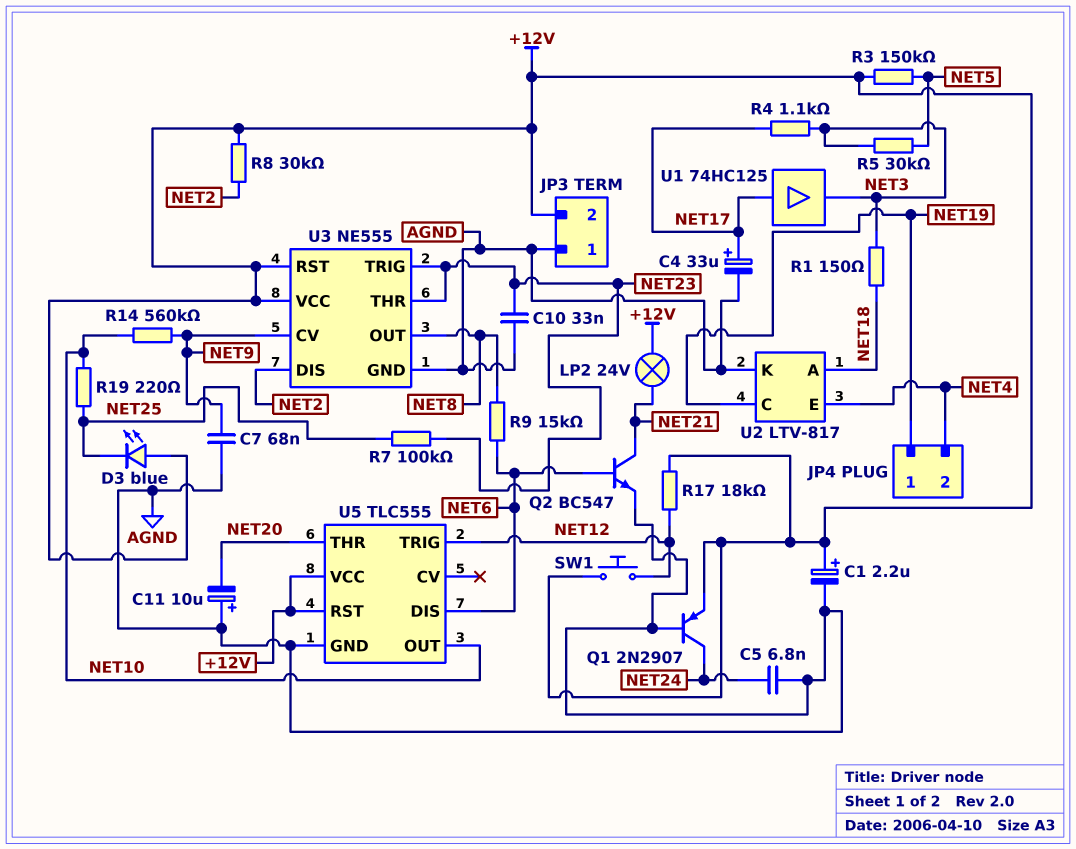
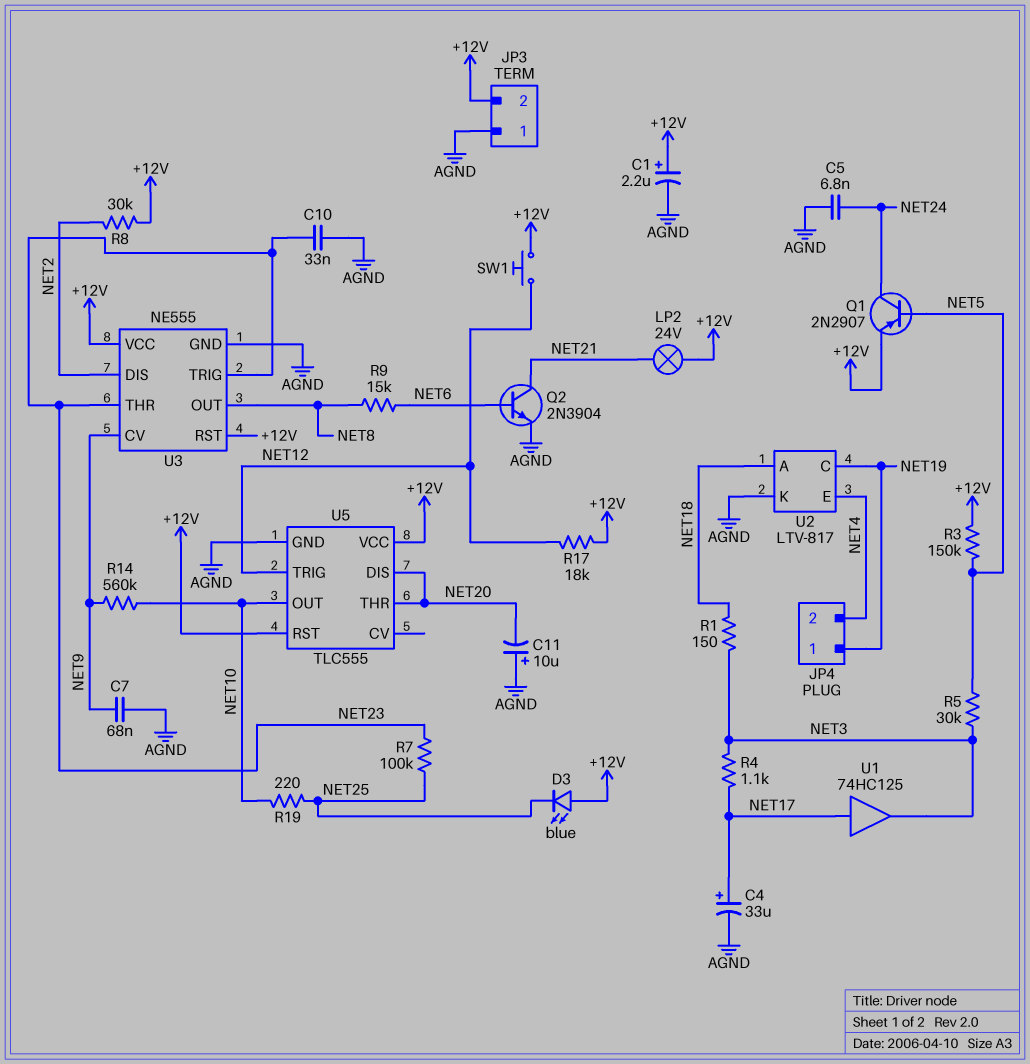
Q1: PNP 2N2907 (B AGND, C NET24, E +12V) -> PNP 2N2907 (B NET5, C NET24, E +12V)
Q2: NPN BC547 (B NET6, C NET21, E AGND) -> NPN 2N3904 (B NET6, C NET21, E AGND)
U5 pin DIS: NET6 -> NET20

